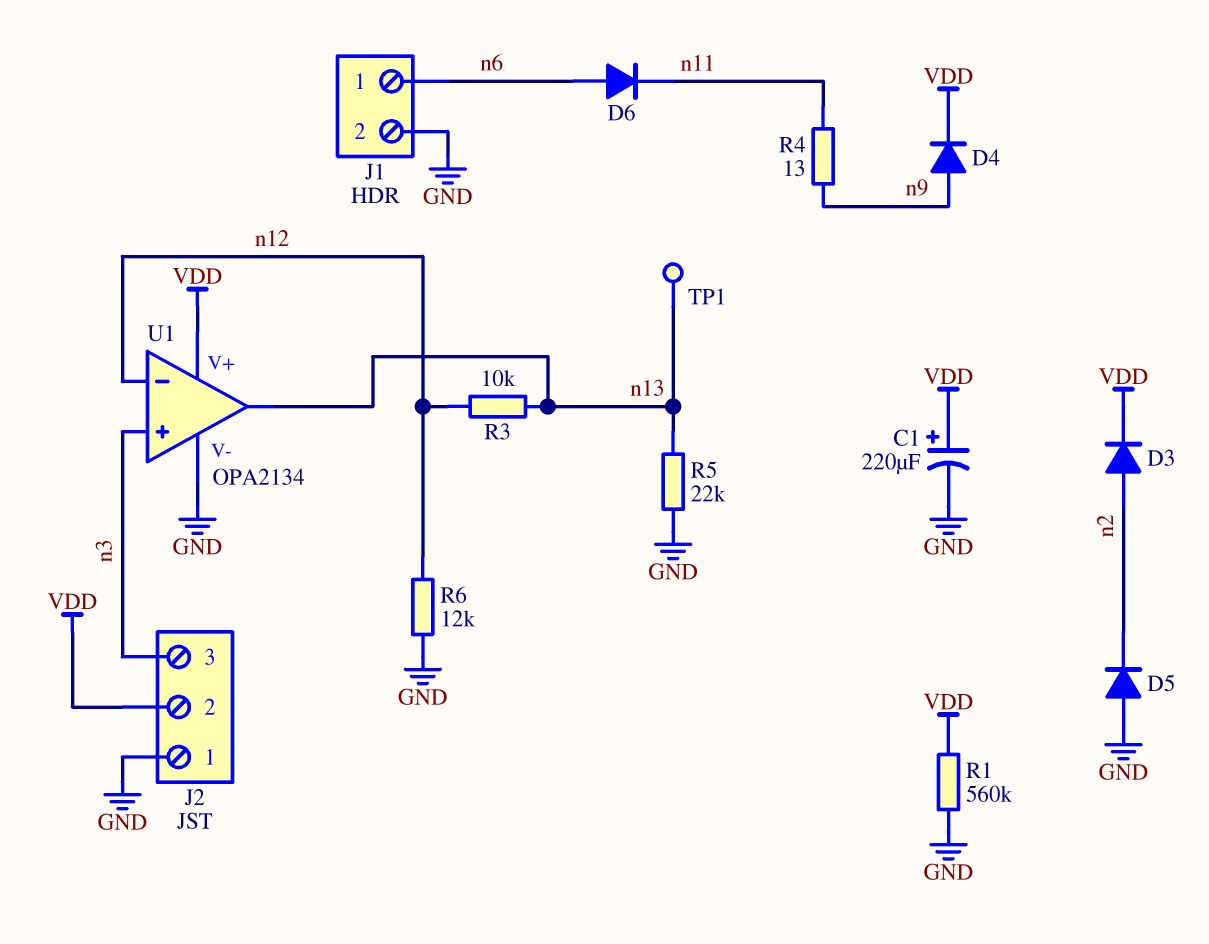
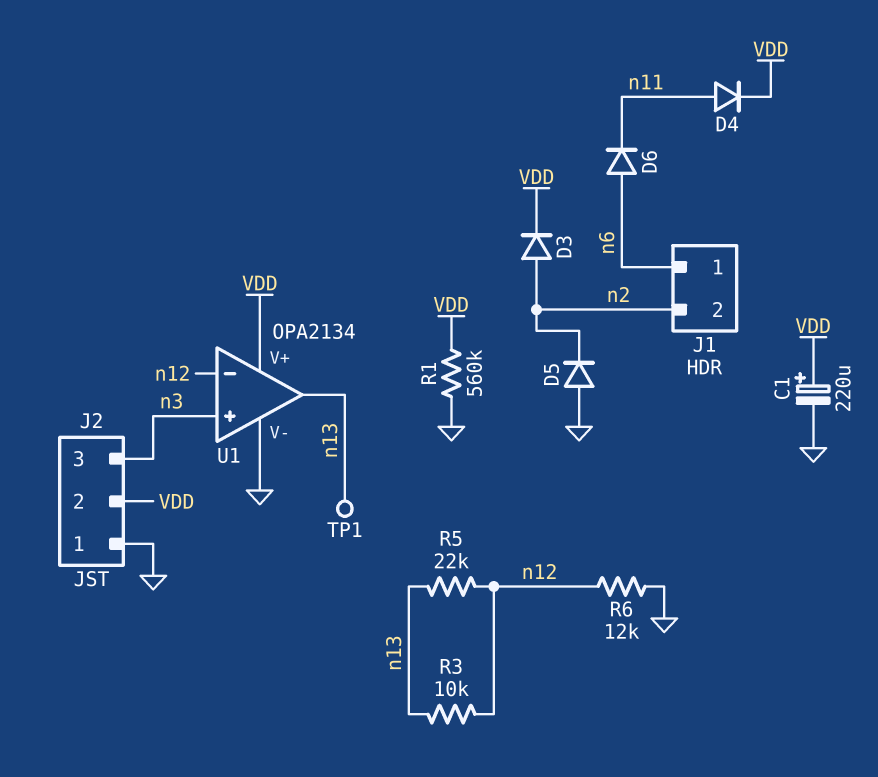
D4: diode (A n9, K VDD) -> diode (A n11, K VDD)
J1 pin 2: GND -> n2
R4: 13 (n9, n11) -> none
R5: 22k (GND, n13) -> 22k (n12, n13)

